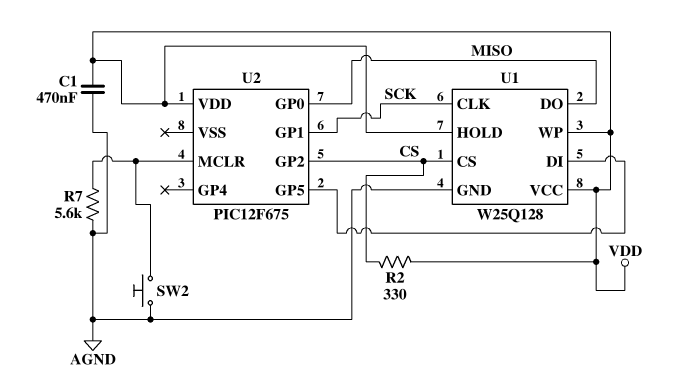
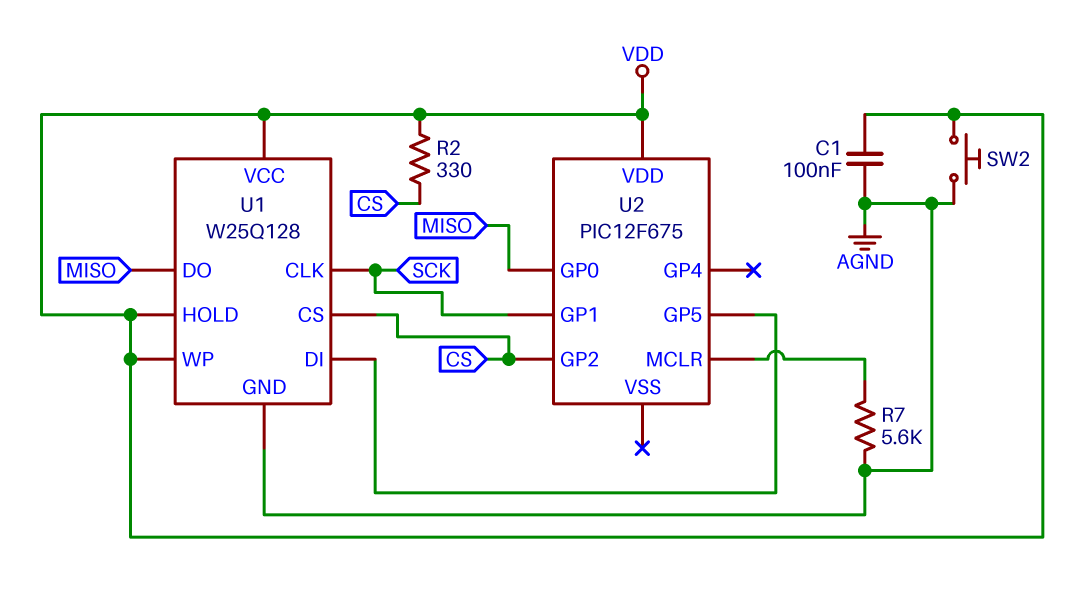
C1: 470nF (AGND, VDD) -> 100nF (AGND, VDD)
SW2: button (AGND, U2/MCLR) -> button (AGND, VDD)

